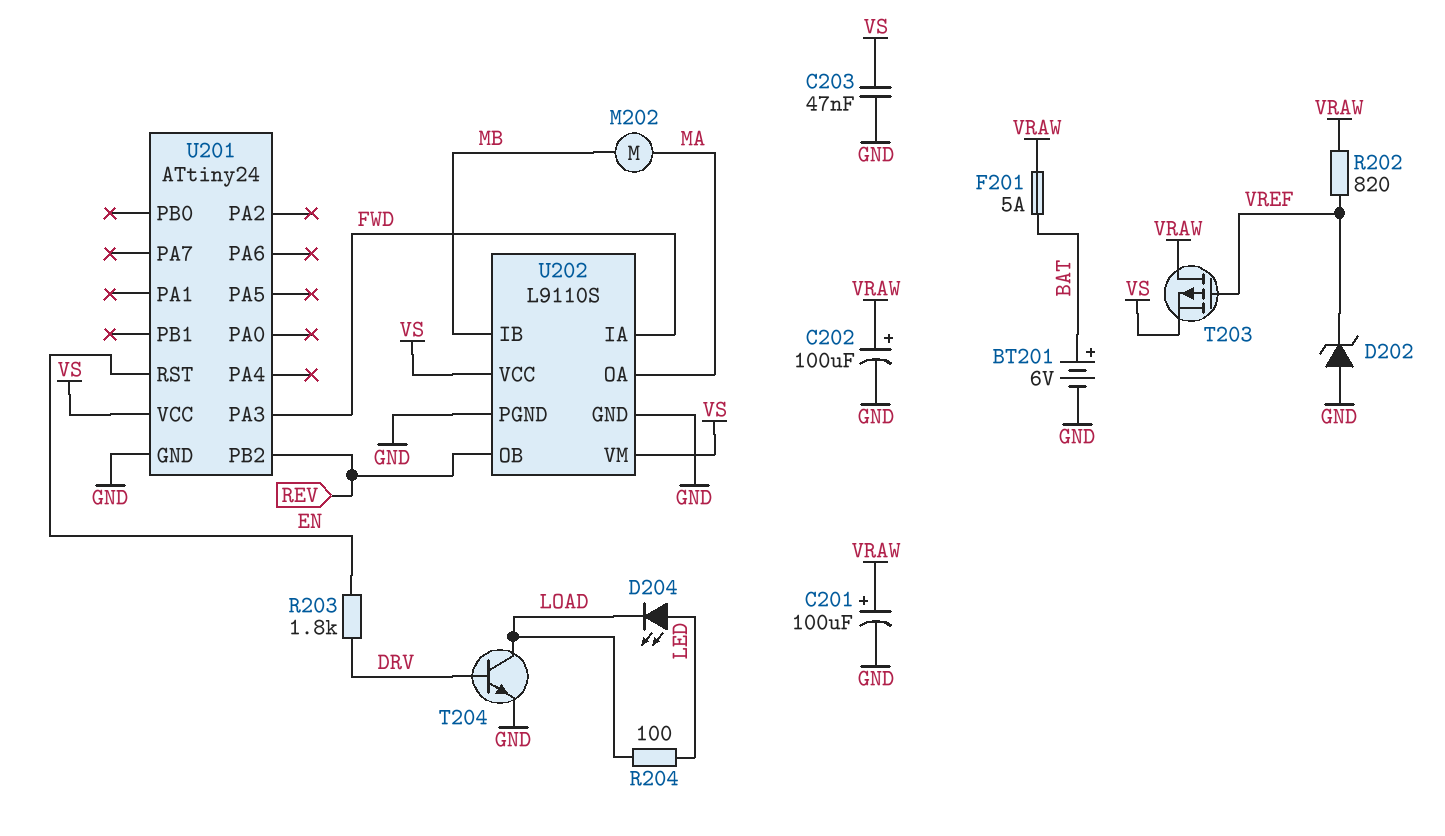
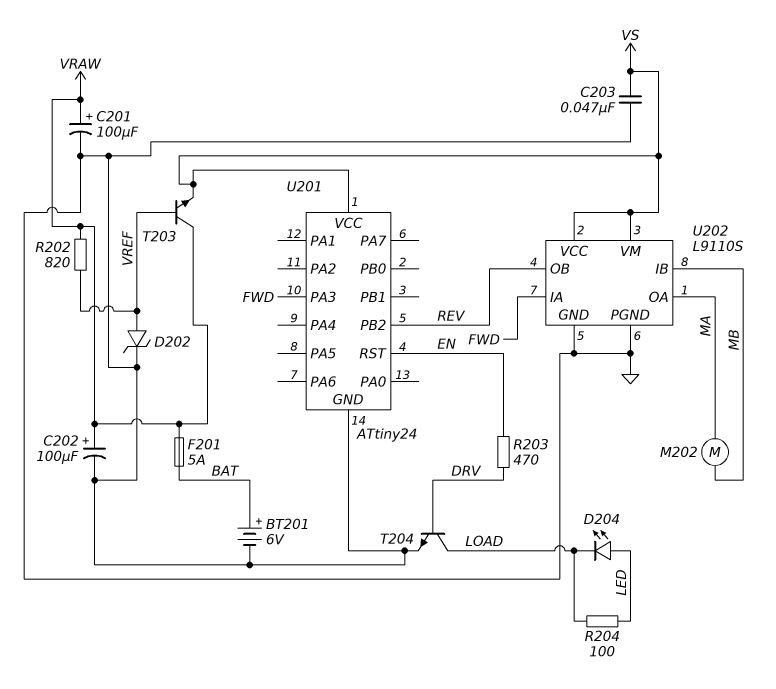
D202: zener (A GND, K VREF) -> zener (A VREF, K GND)
R203: 1.8k (DRV, EN) -> 470 (DRV, EN)
T203: PMOS (G VREF, D VRAW, S VS) -> NPN (B VREF, C VRAW, E VS)

